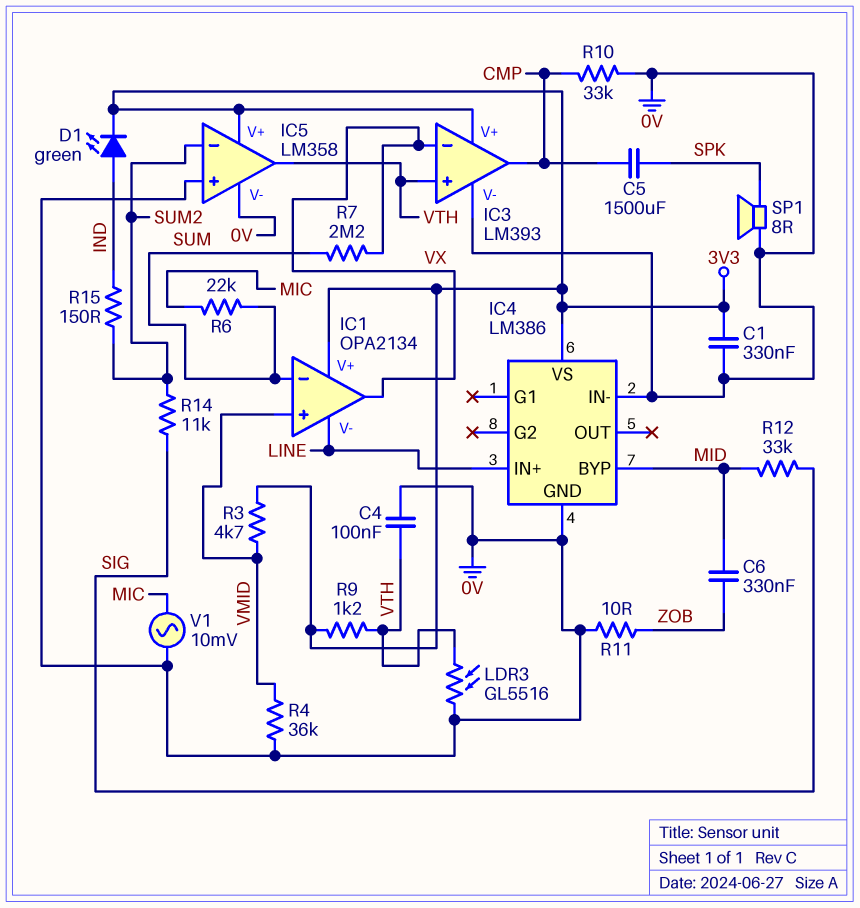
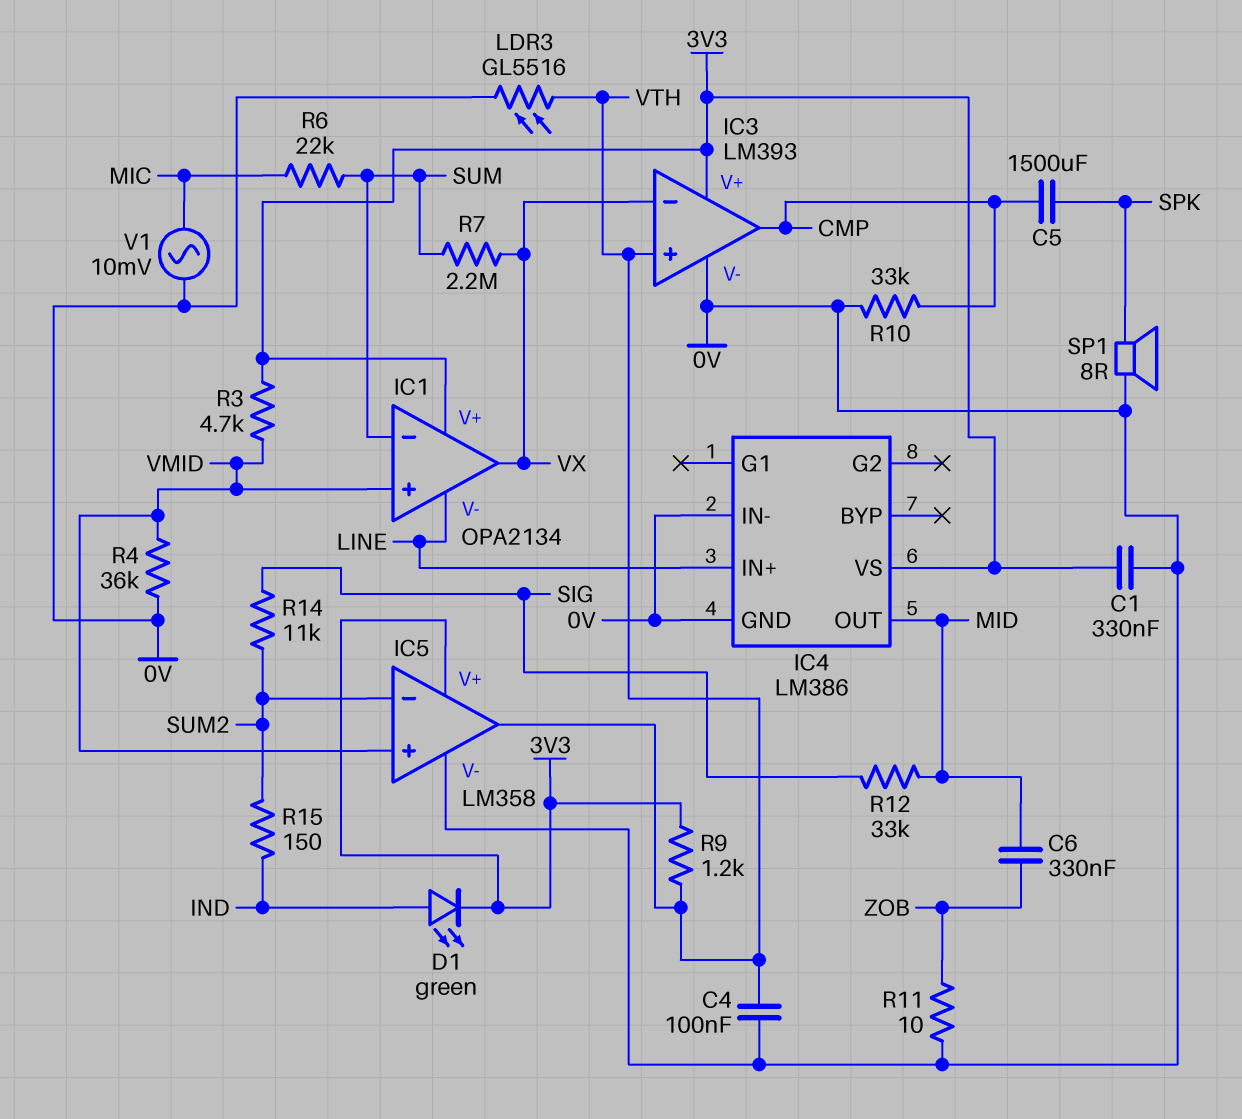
IC4 pin BYP: MID -> none
IC4 pin OUT: none -> MID
IC5 pin in+: 0V -> VMID

